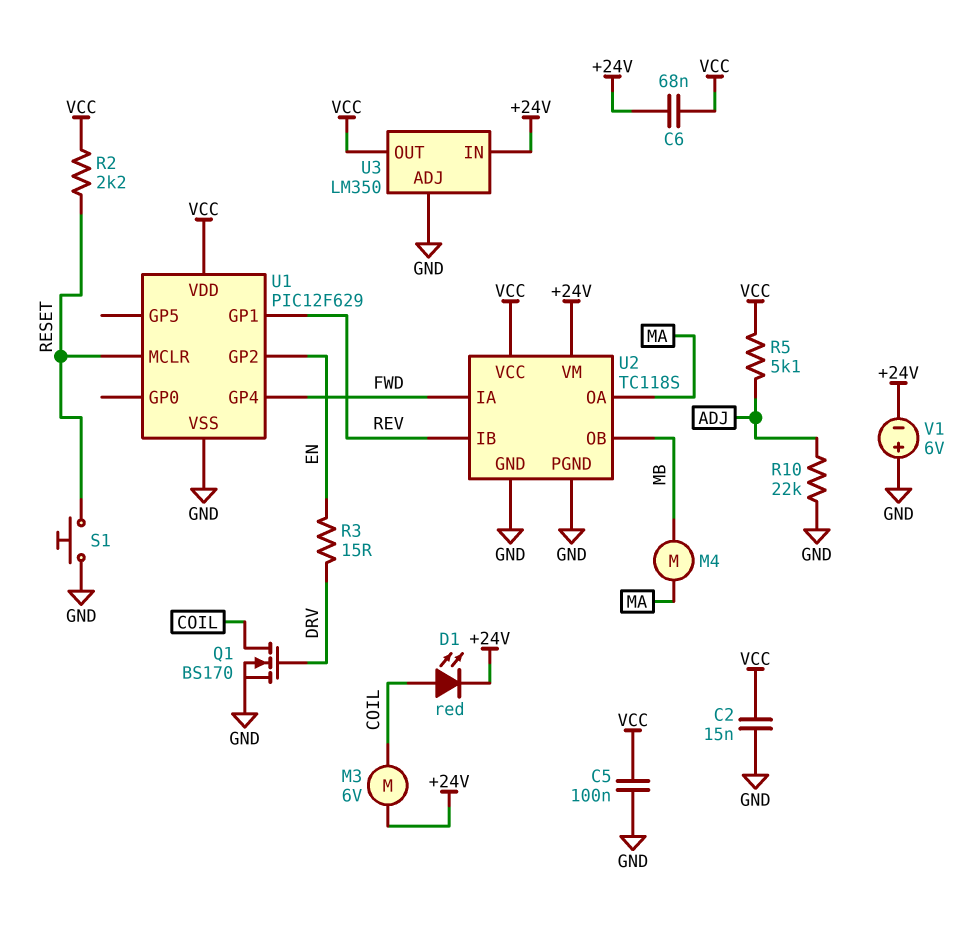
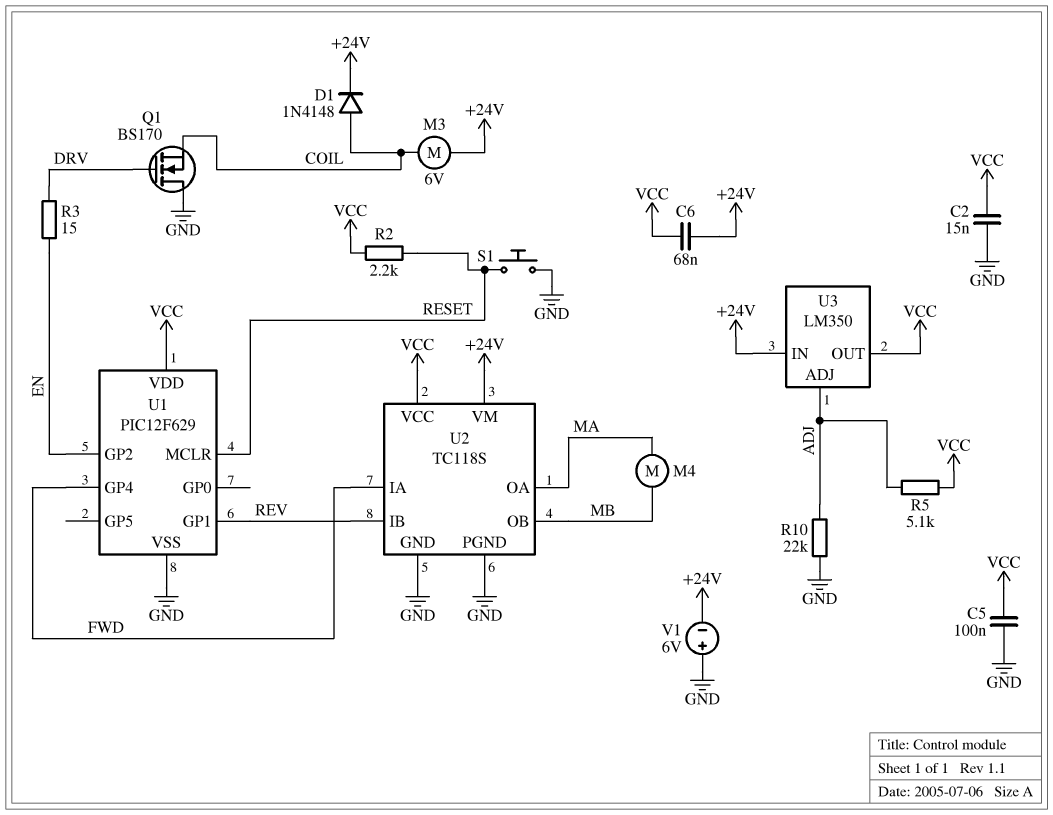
D1: LED red (A COIL, K +24V) -> diode 1N4148 (A COIL, K +24V)
Q1: NMOS BS170 (G DRV, D COIL, S GND) -> NMOS BS170 (G DRV, D GND, S COIL)
U3 pin ADJ: GND -> ADJ

